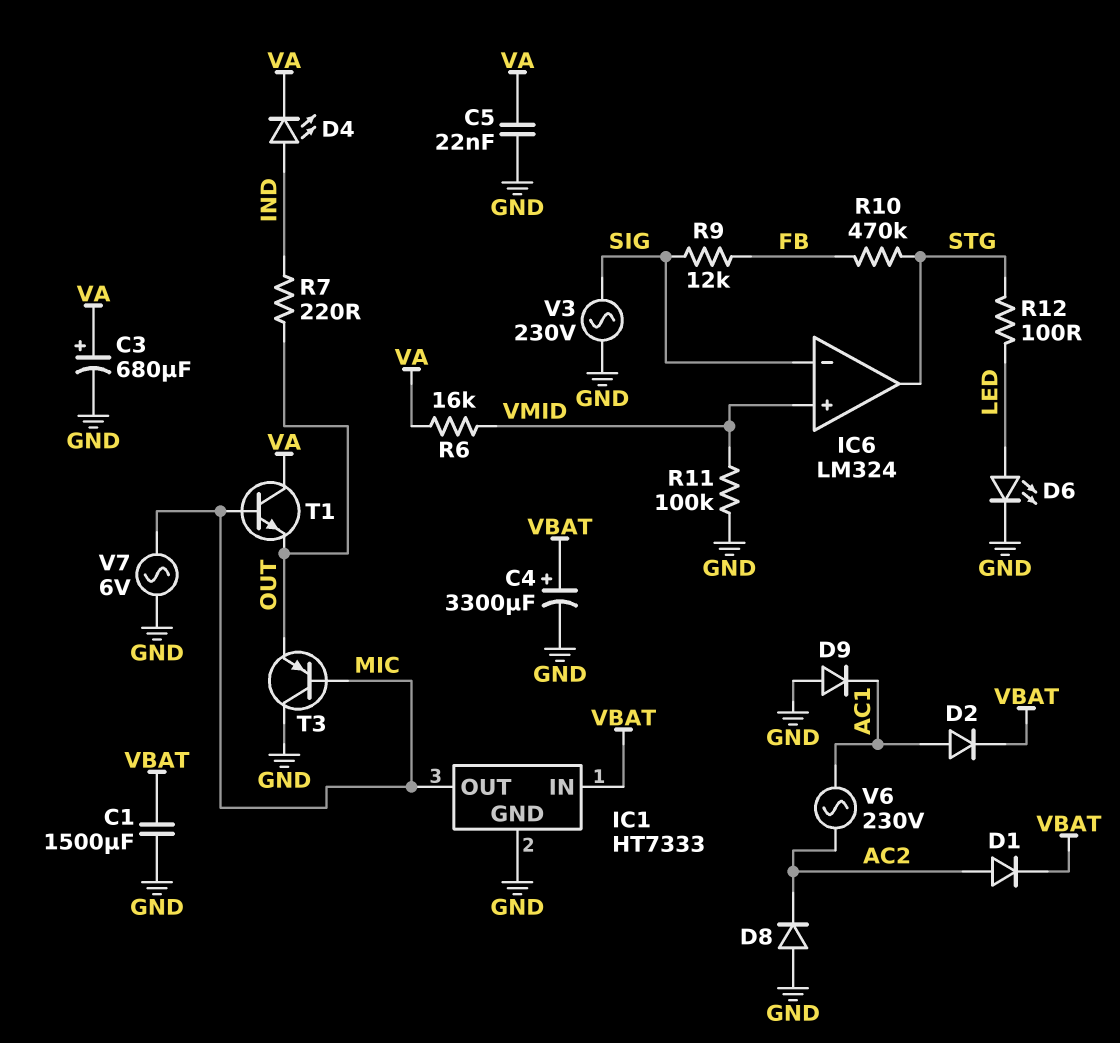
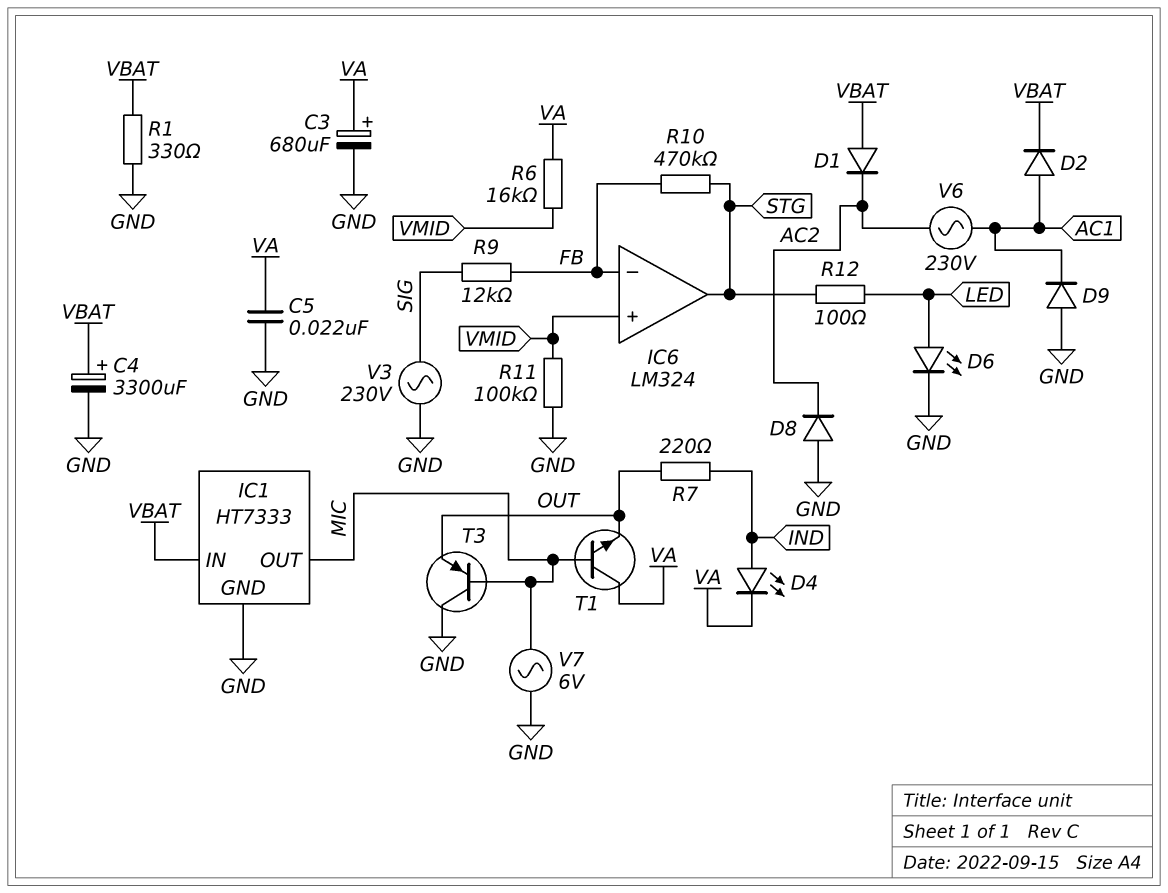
C1: 1500uF (GND, VBAT) -> none
D1: diode (A AC2, K VBAT) -> diode (A VBAT, K AC2)
IC6 pin in-: SIG -> FB
R1: none -> 330 (GND, VBAT)

